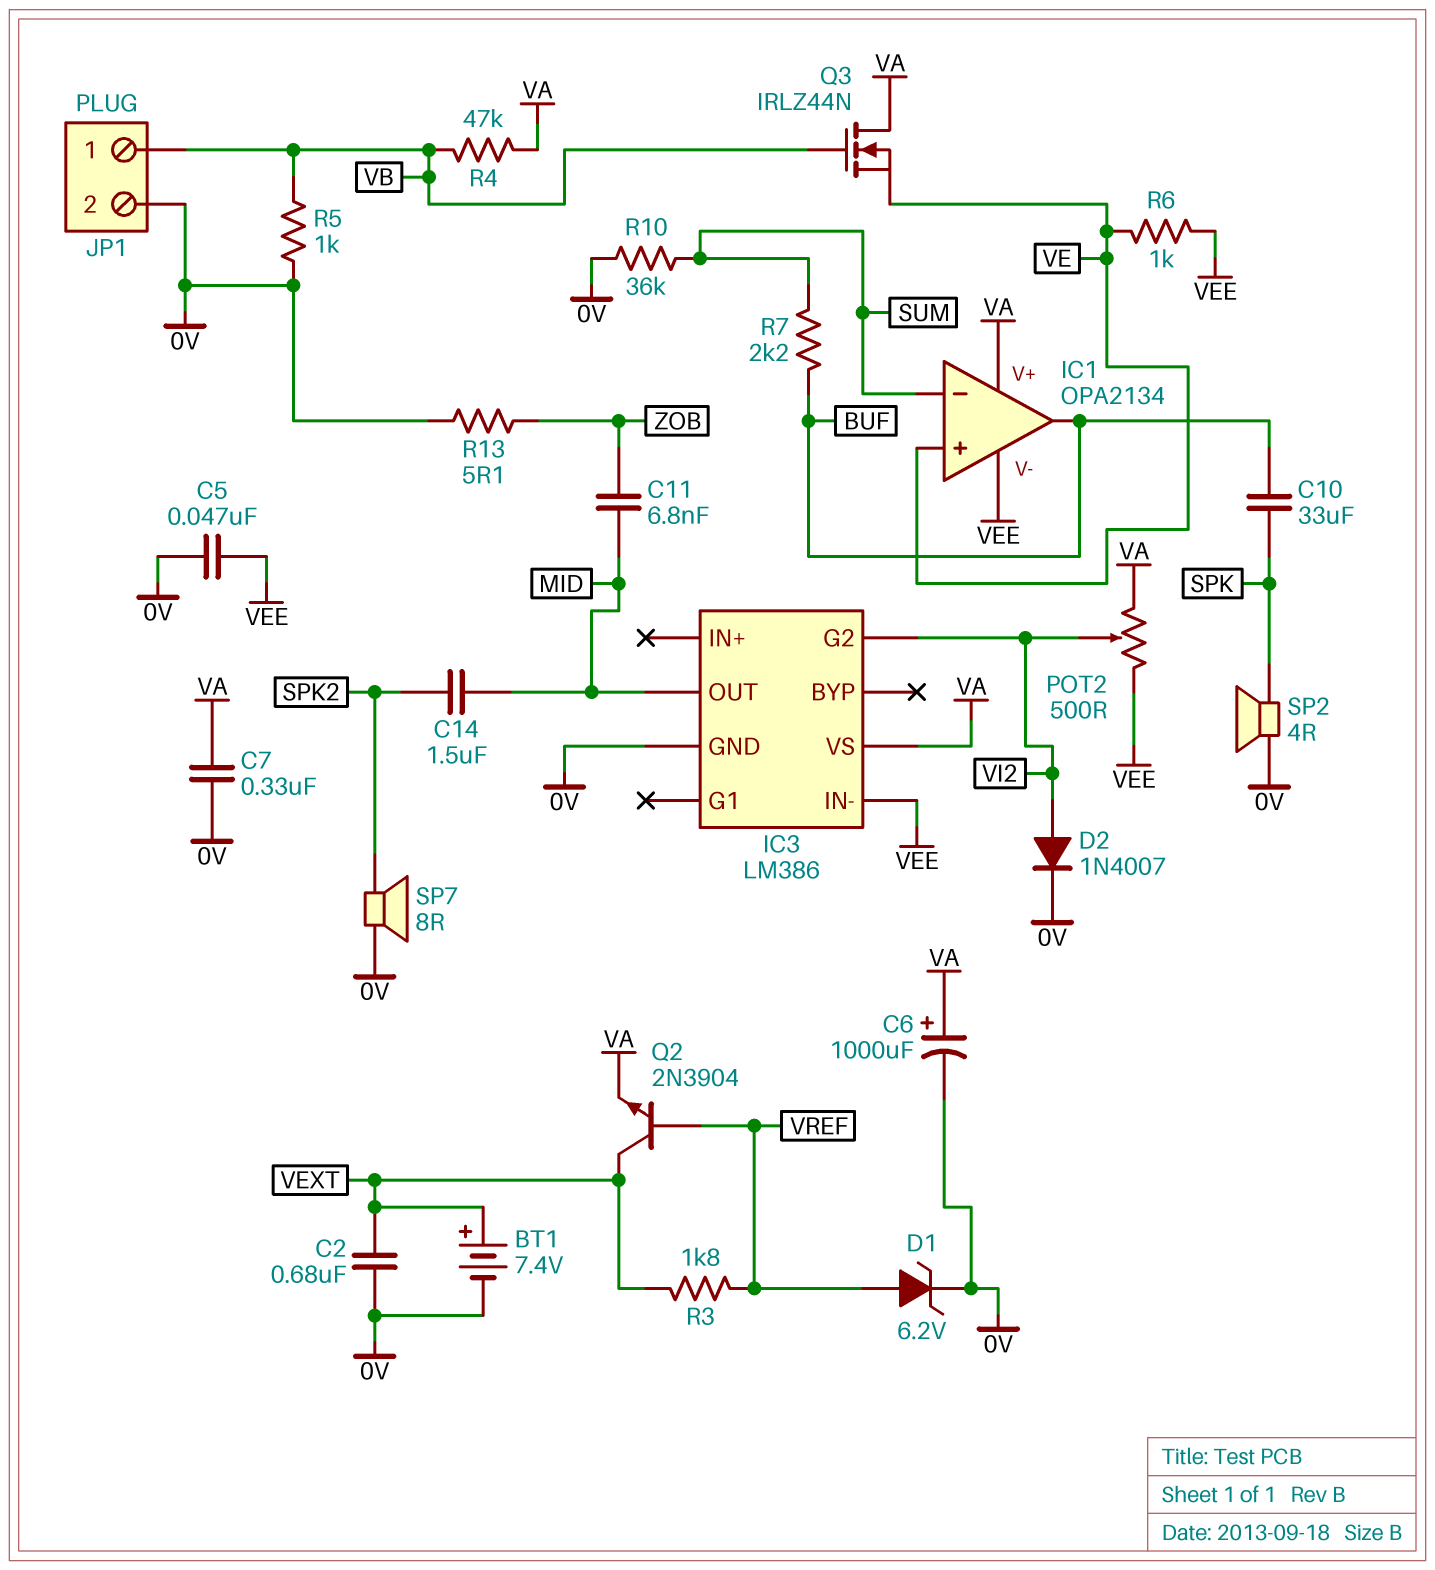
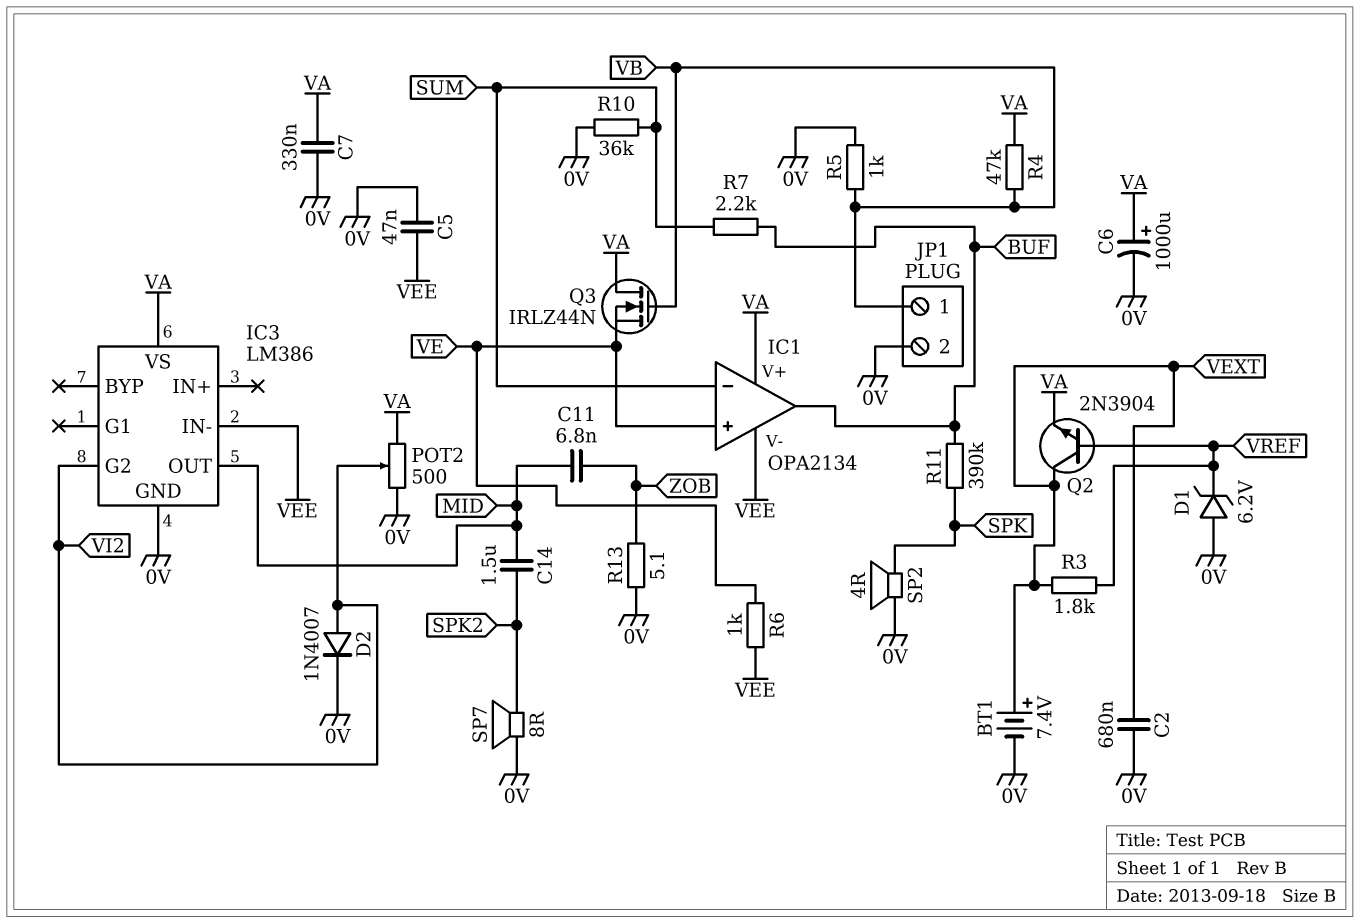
C10: 33uF (BUF, SPK) -> none
D1: zener 6.2V (A VREF, K 0V) -> zener 6.2V (A 0V, K VREF)
POT2: 500 (VA, VEE, wiper VI2) -> 500 (0V, VA, wiper VI2)
R11: none -> 390k (BUF, SPK)

